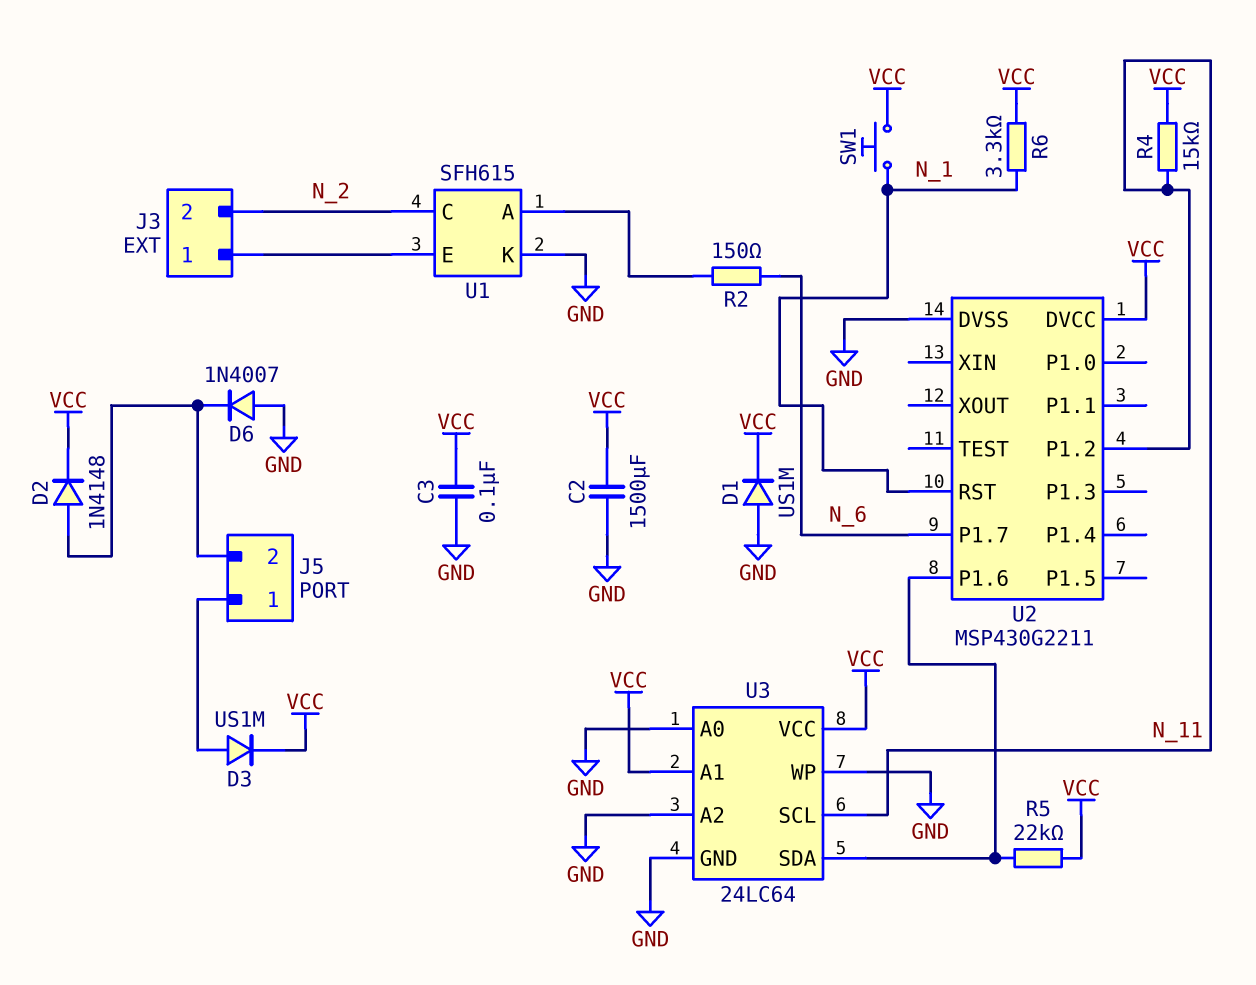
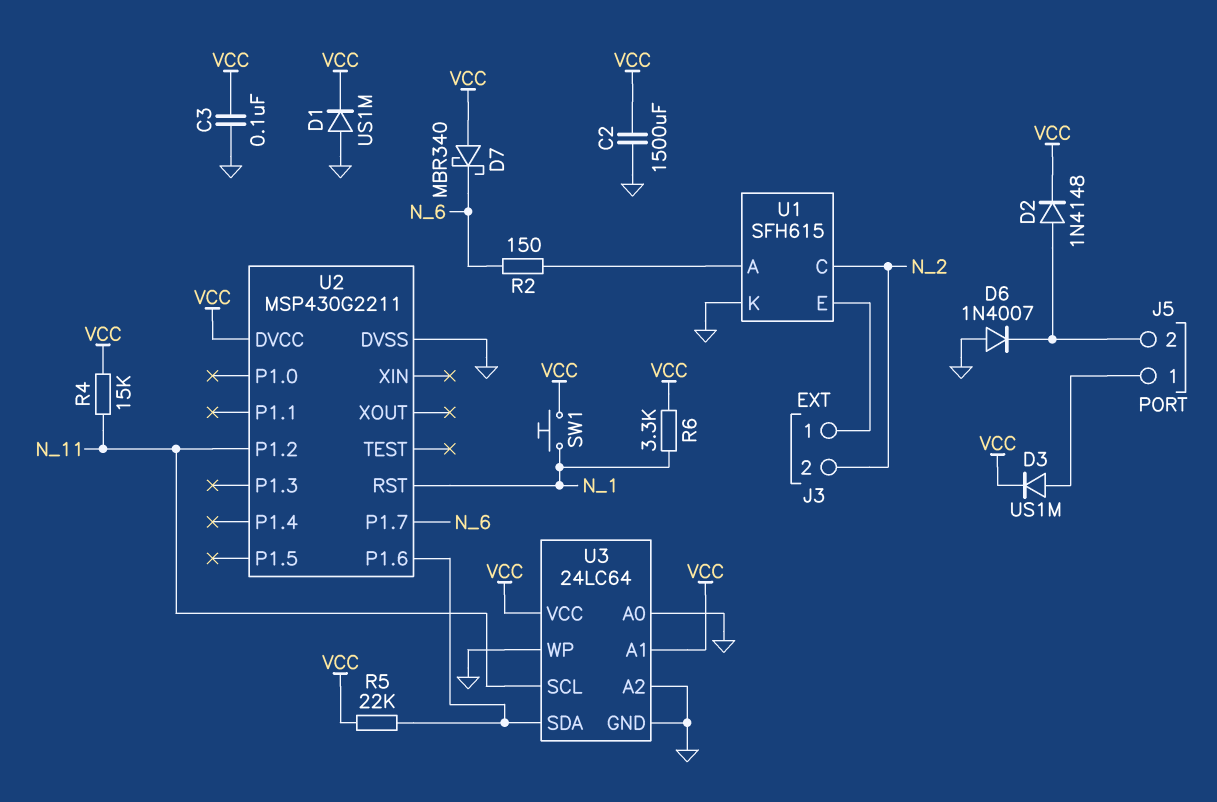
D7: none -> schottky MBR340 (A VCC, K N_6)

